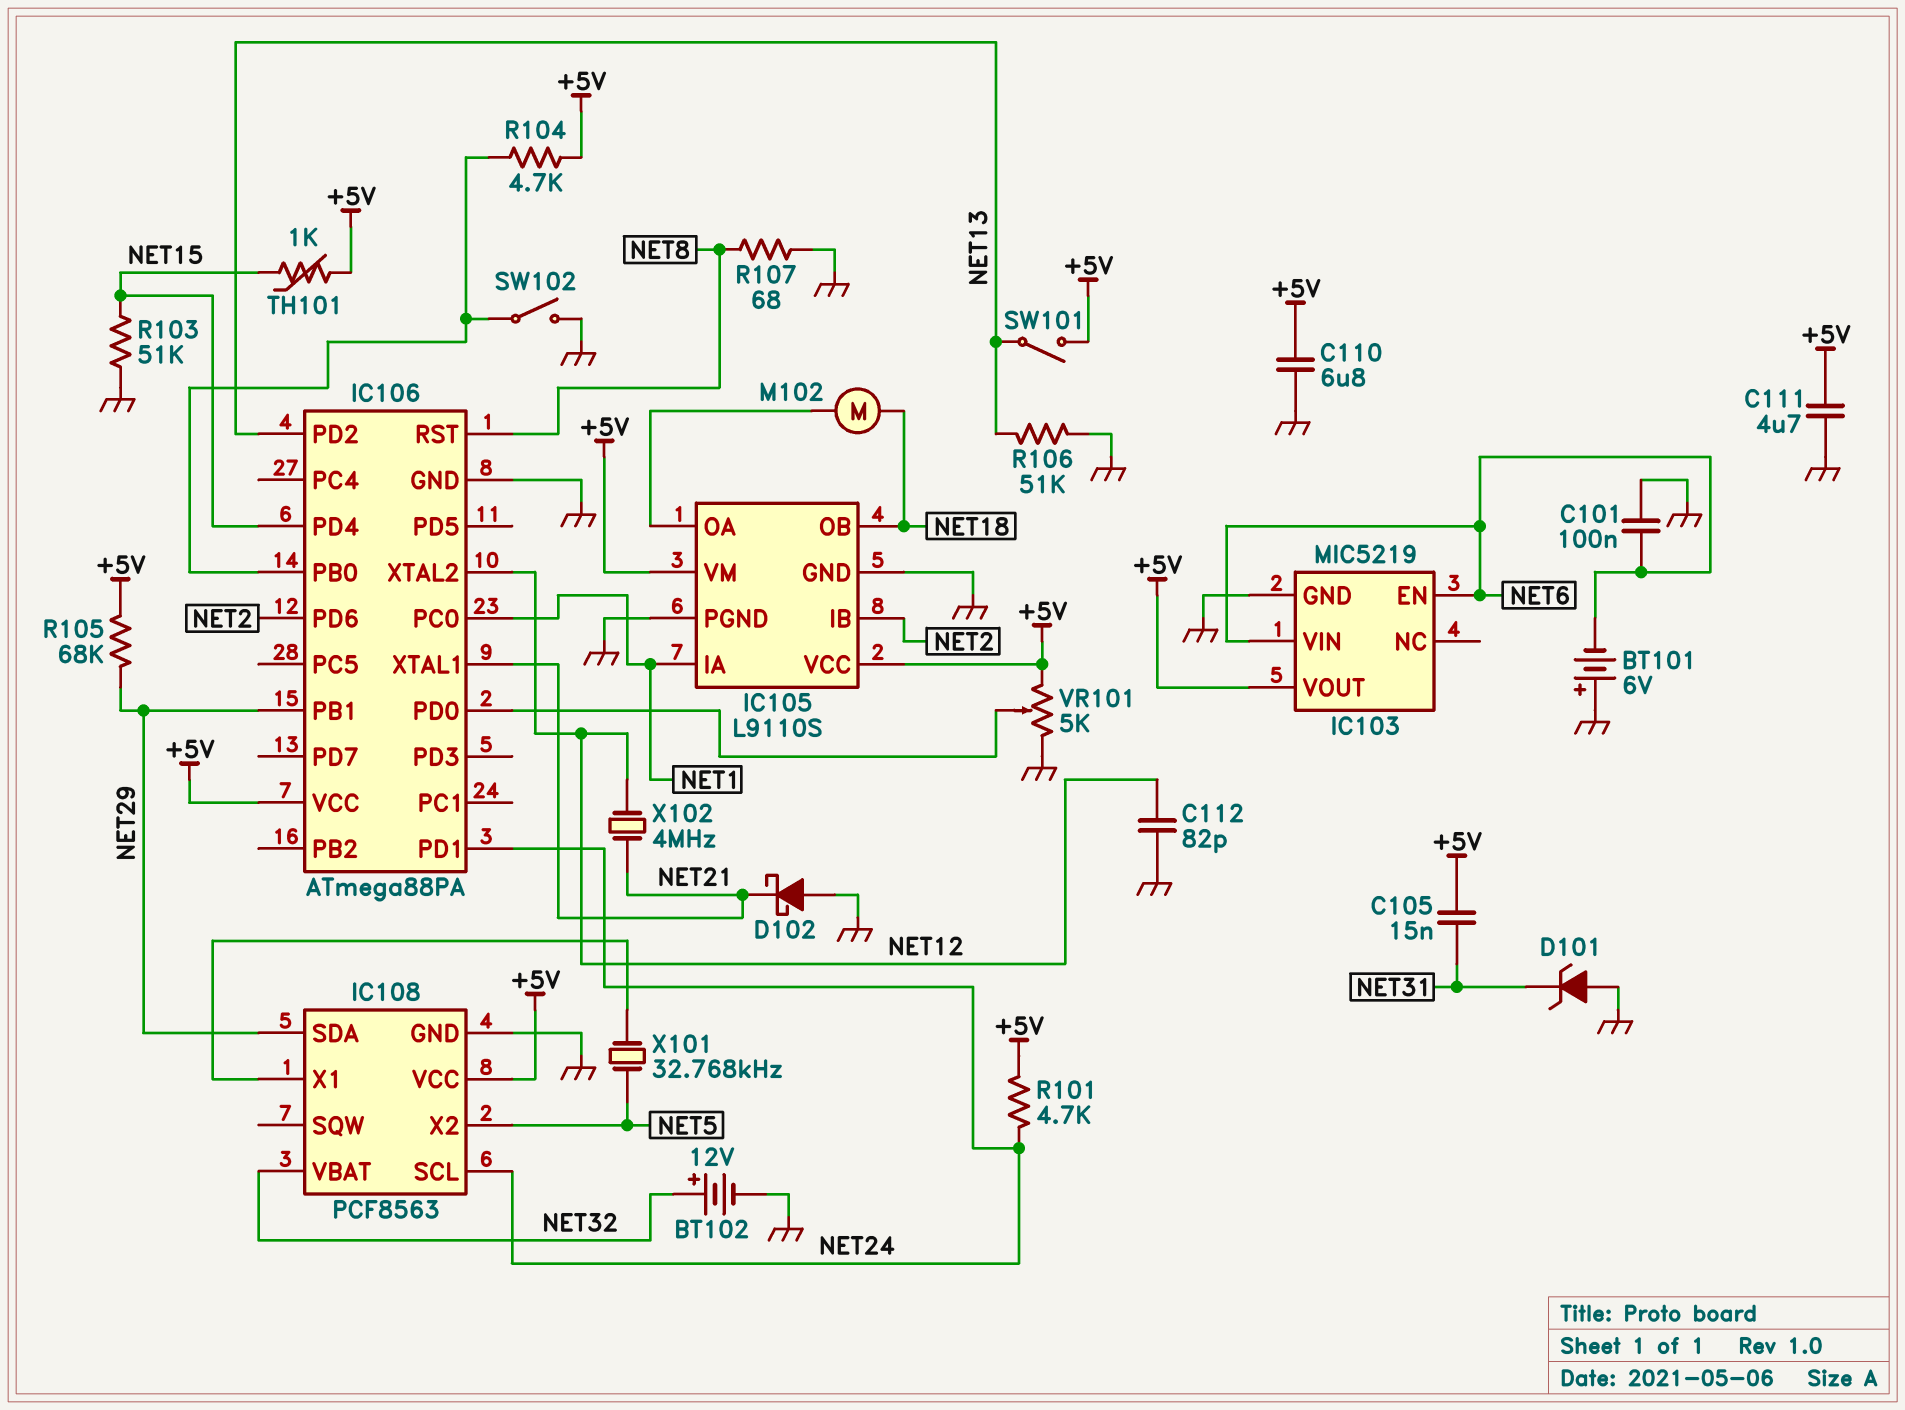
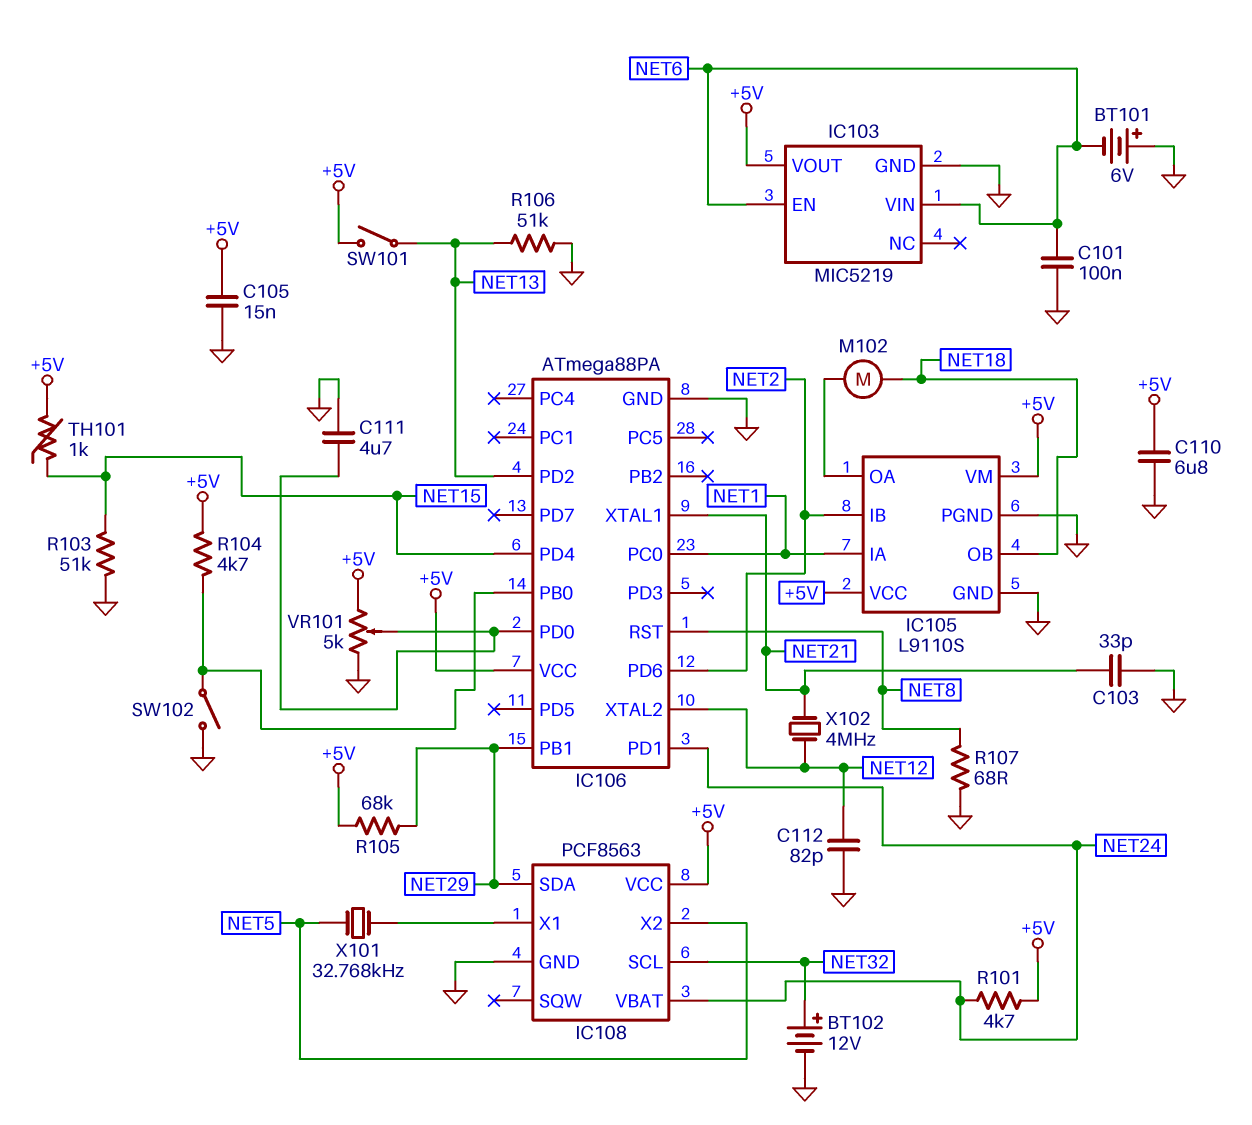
C103: none -> 33pF (GND, NET21)
C105: 15nF (+5V, NET31) -> 15nF (+5V, GND)
C111: 4.7uF (+5V, GND) -> 4.7uF (GND, IC106/PD0)
D101: zener (A GND, K NET31) -> none
D102: schottky (A GND, K NET21) -> none
IC108 pin SCL: NET24 -> NET32
IC108 pin VBAT: NET32 -> NET24

